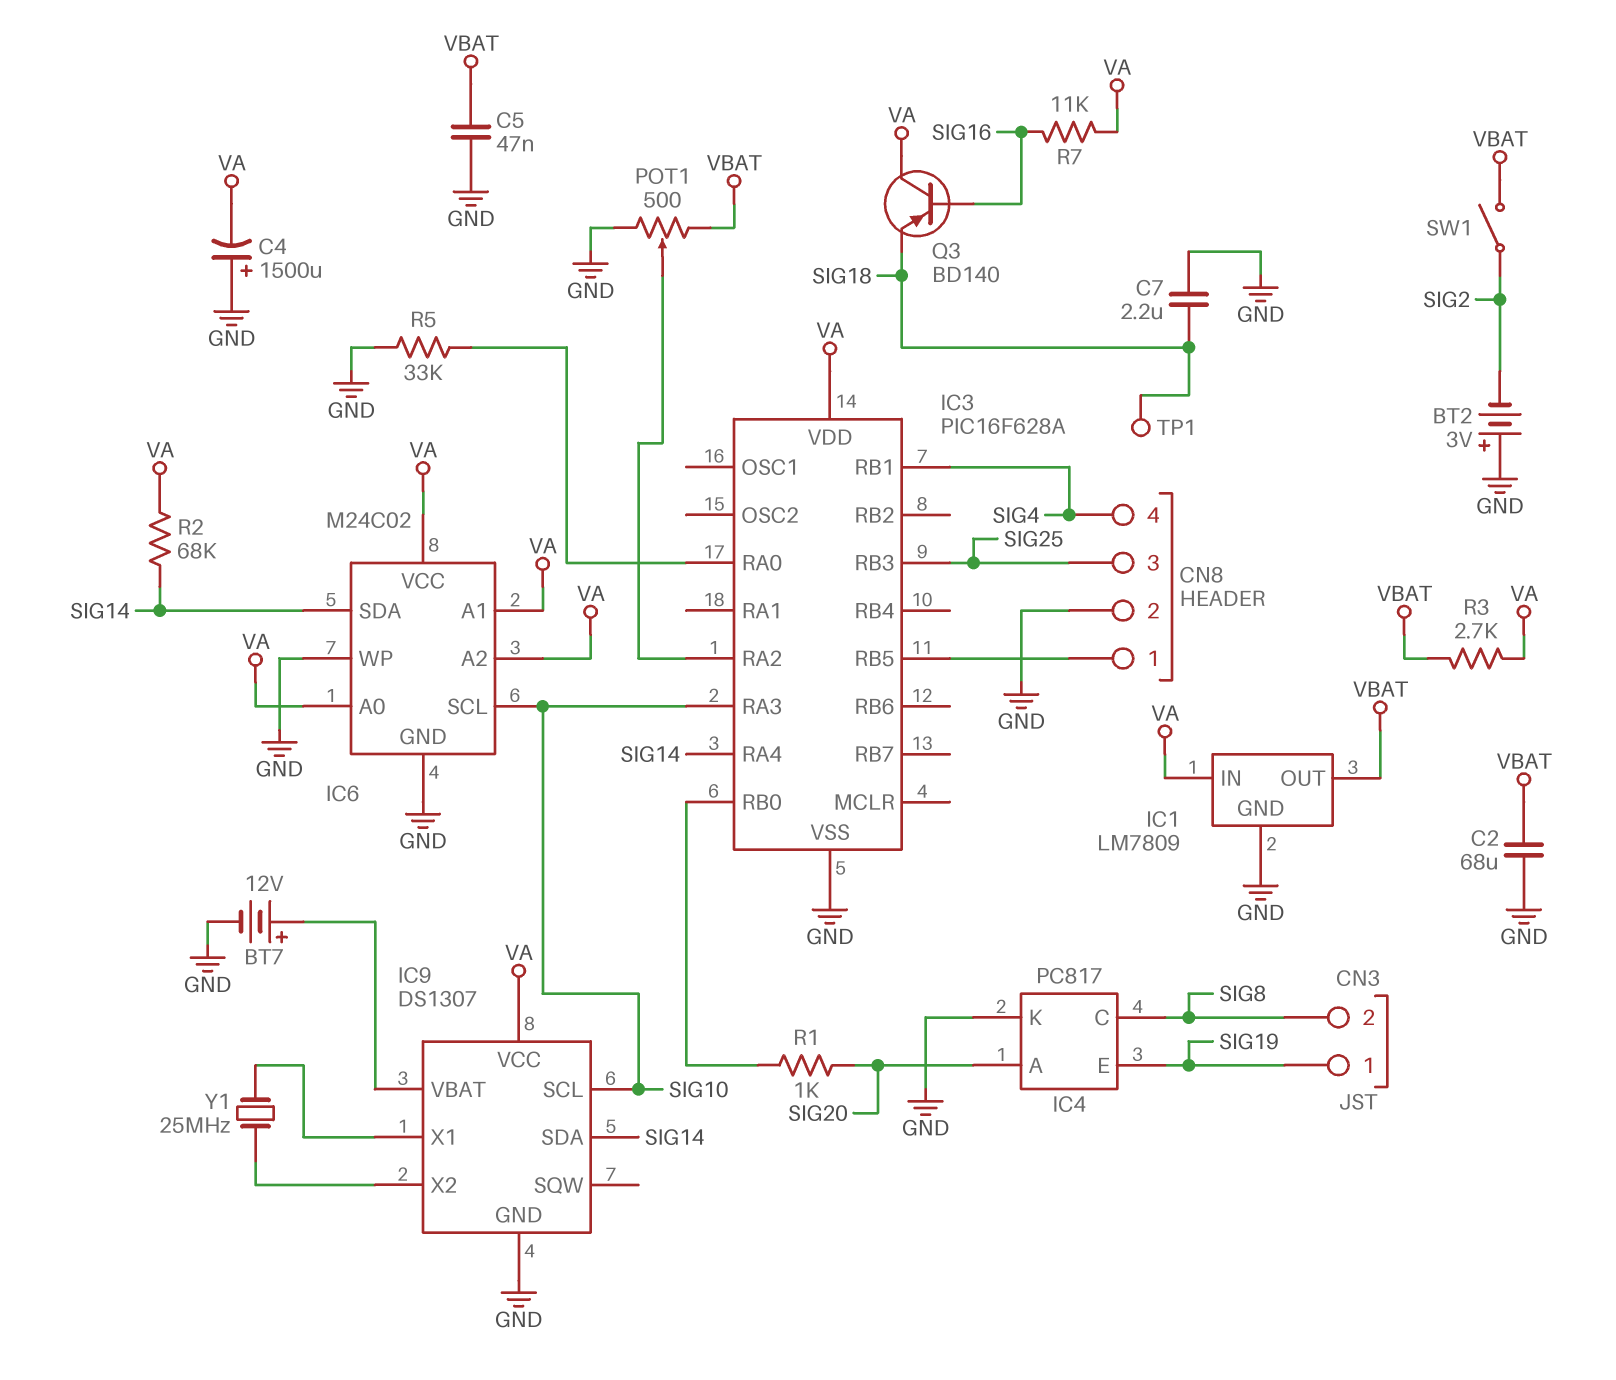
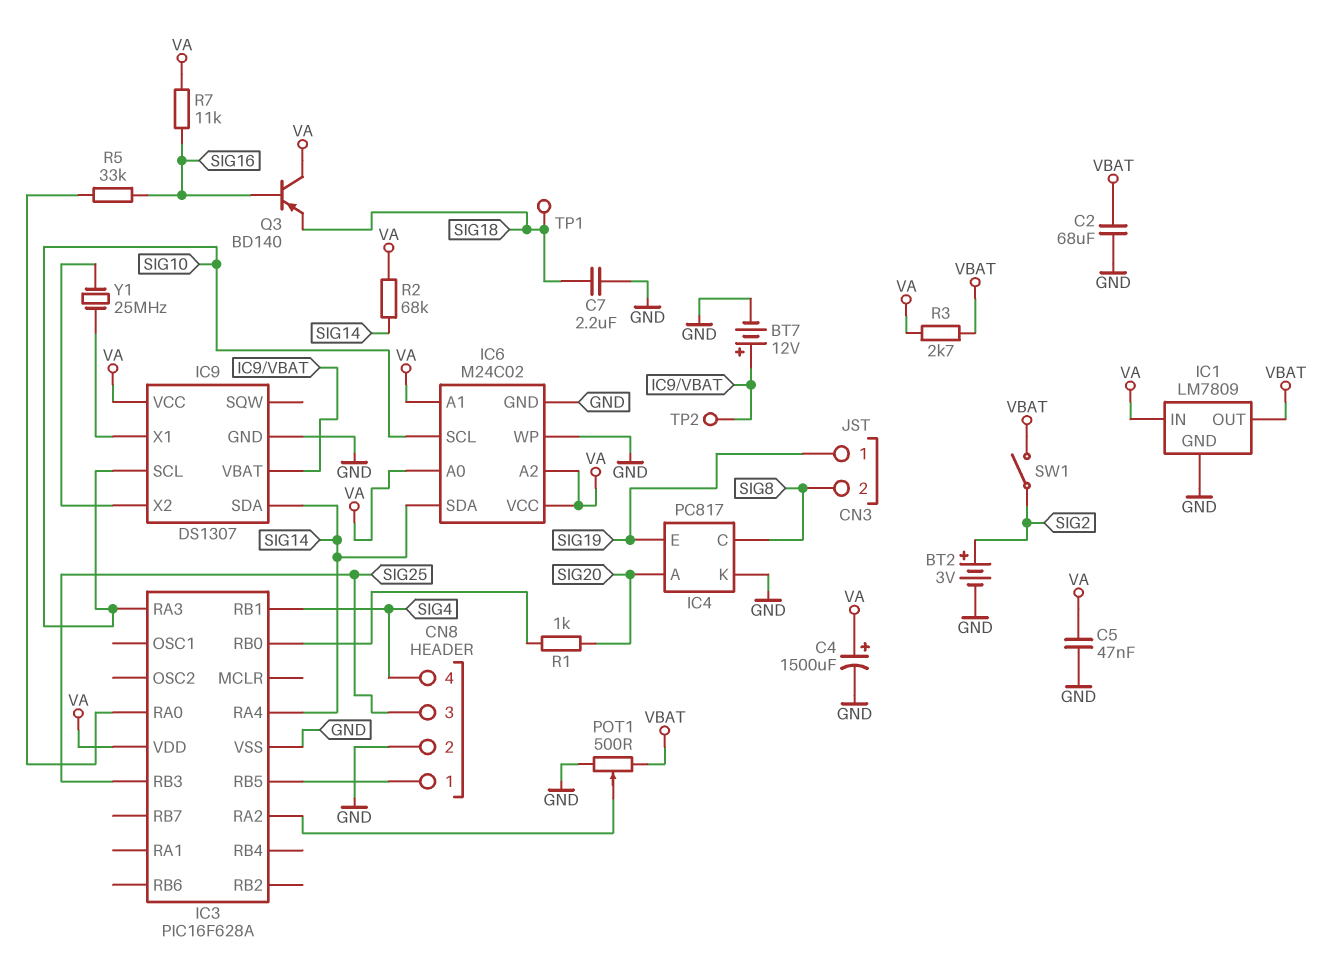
BT2: 3V (plus GND, minus SIG2) -> 3V (plus SIG2, minus GND)
C4: 1500uF (plus GND, minus VA) -> 1500uF (plus VA, minus GND)
C5: 47nF (GND, VBAT) -> 47nF (GND, VA)
R5: 33k (GND, IC3/RA0) -> 33k (IC3/RA0, SIG16)
TP2: none -> test point (IC9/VBAT)

